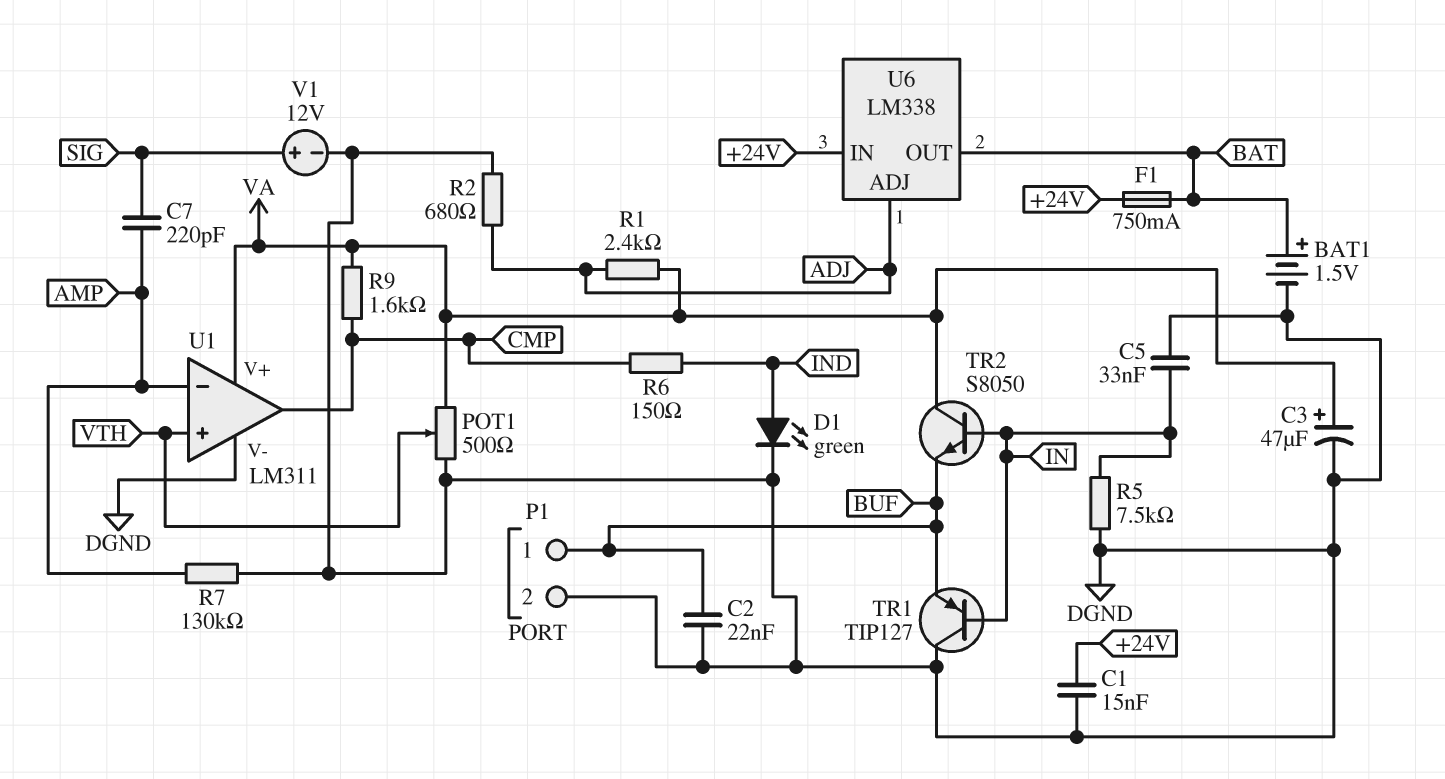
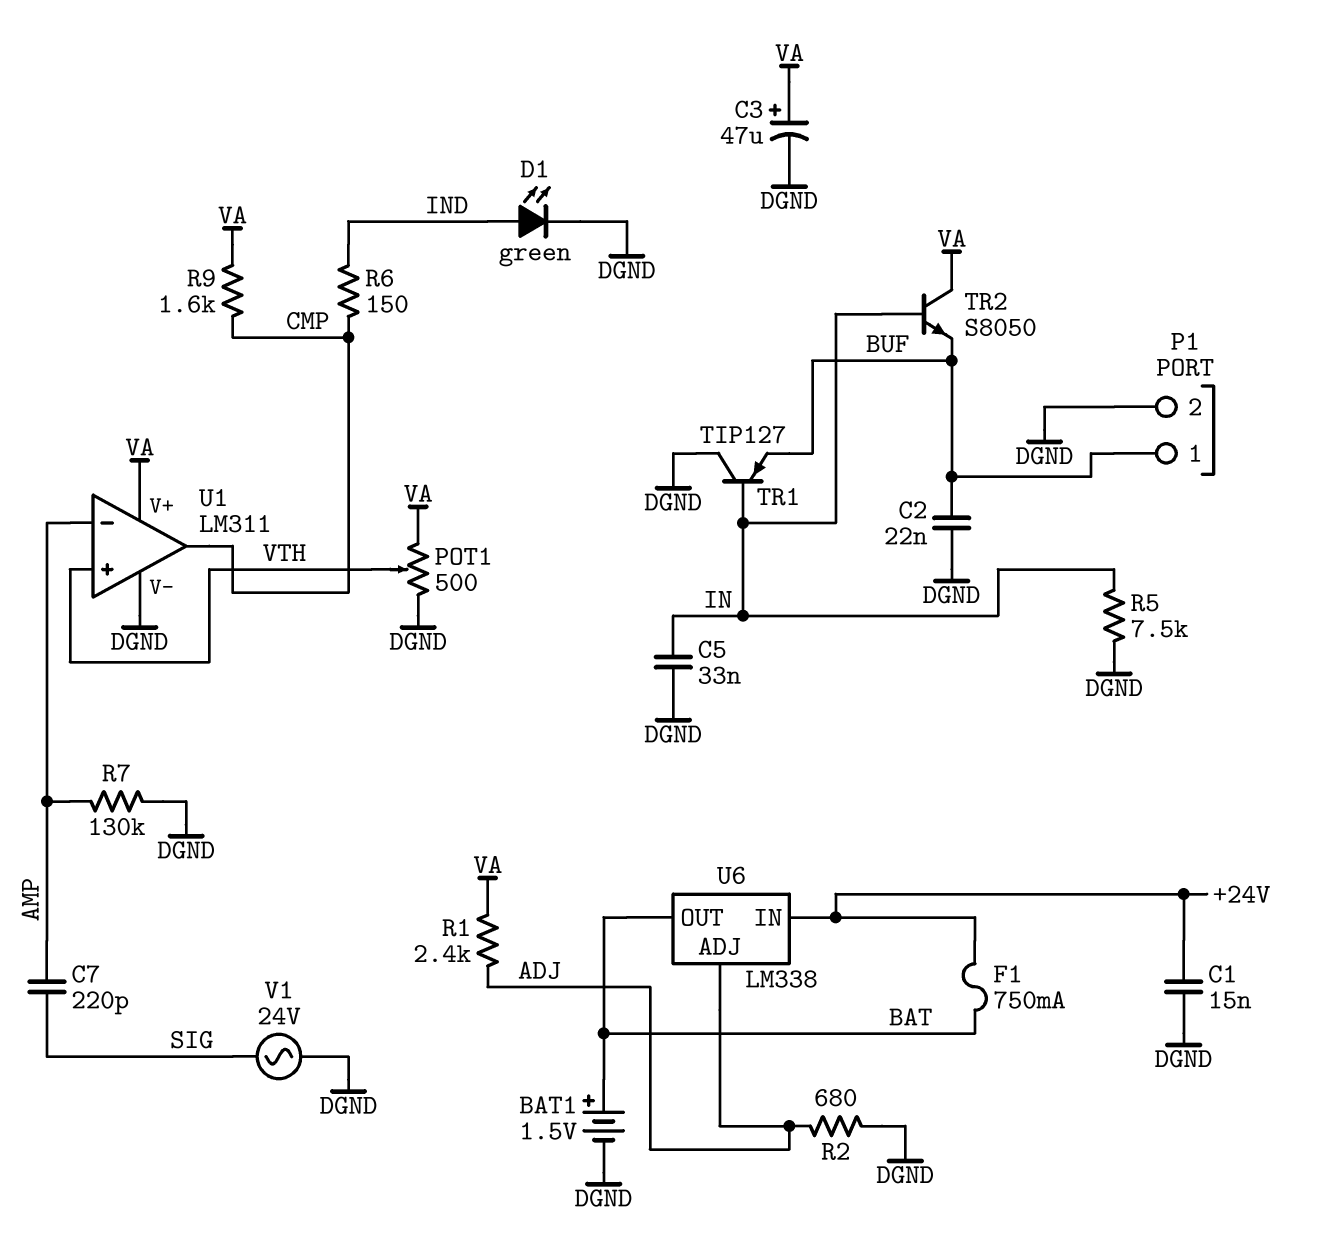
V1: 12V (plus SIG, minus DGND) -> AC 24V (DGND, SIG)

